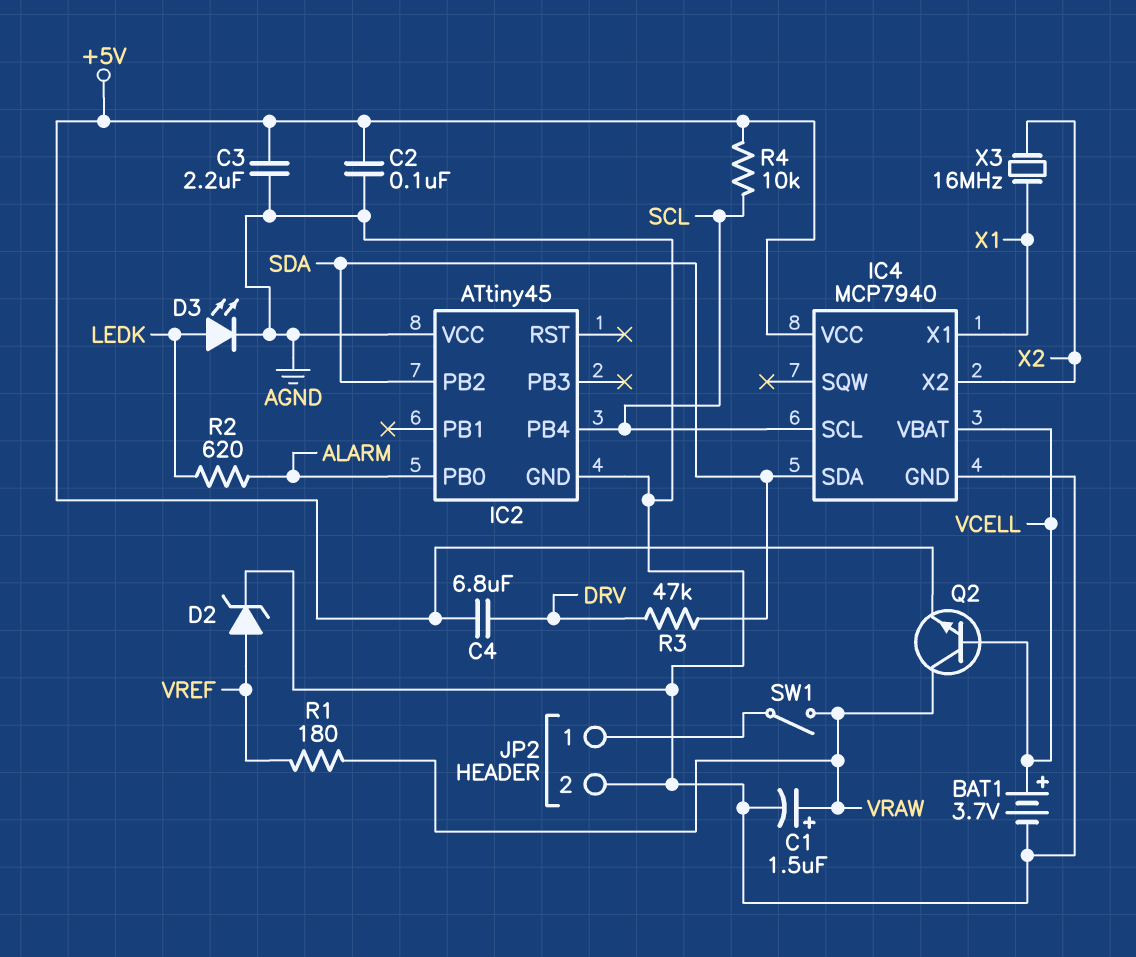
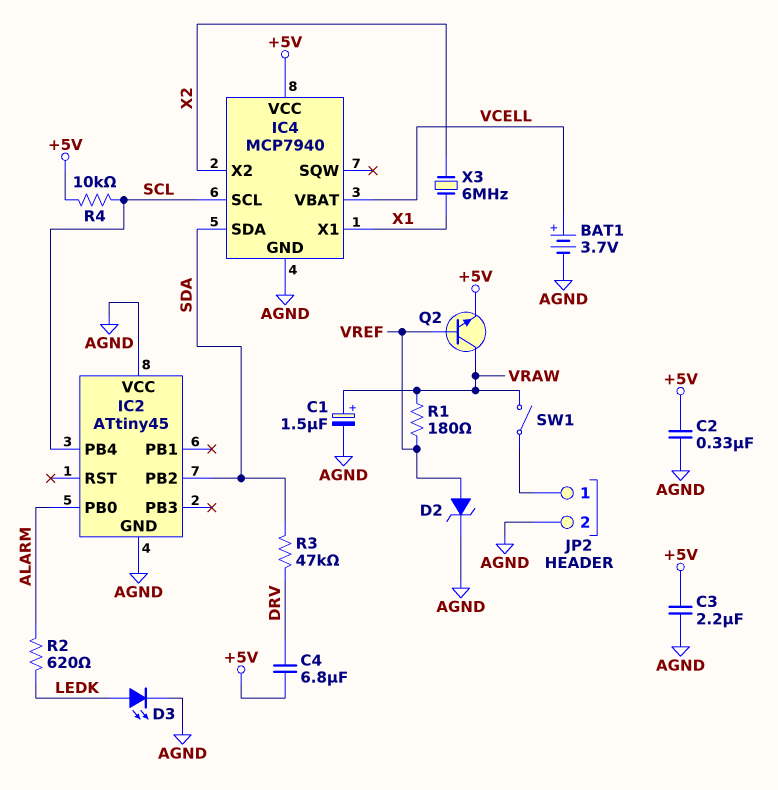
C2: 100nF (+5V, AGND) -> 330nF (+5V, AGND)
Q2: NPN (B VCELL, C VRAW, E +5V) -> NPN (B VREF, C VRAW, E +5V)
X3: 16MHz (X1, X2) -> 6MHz (X1, X2)

